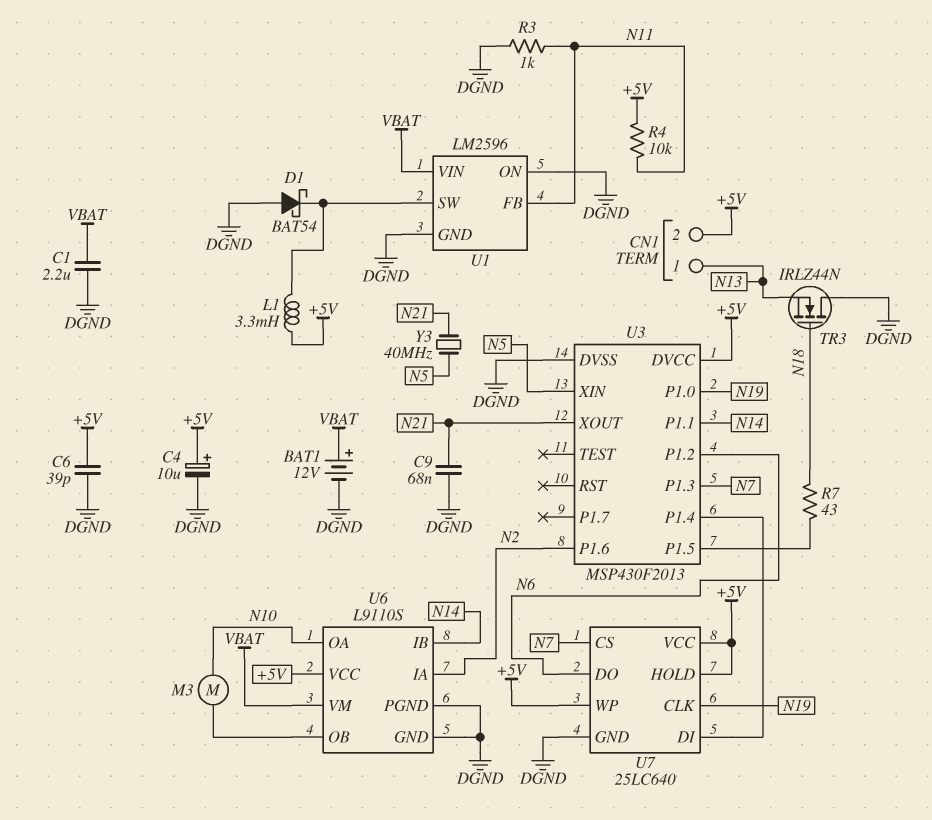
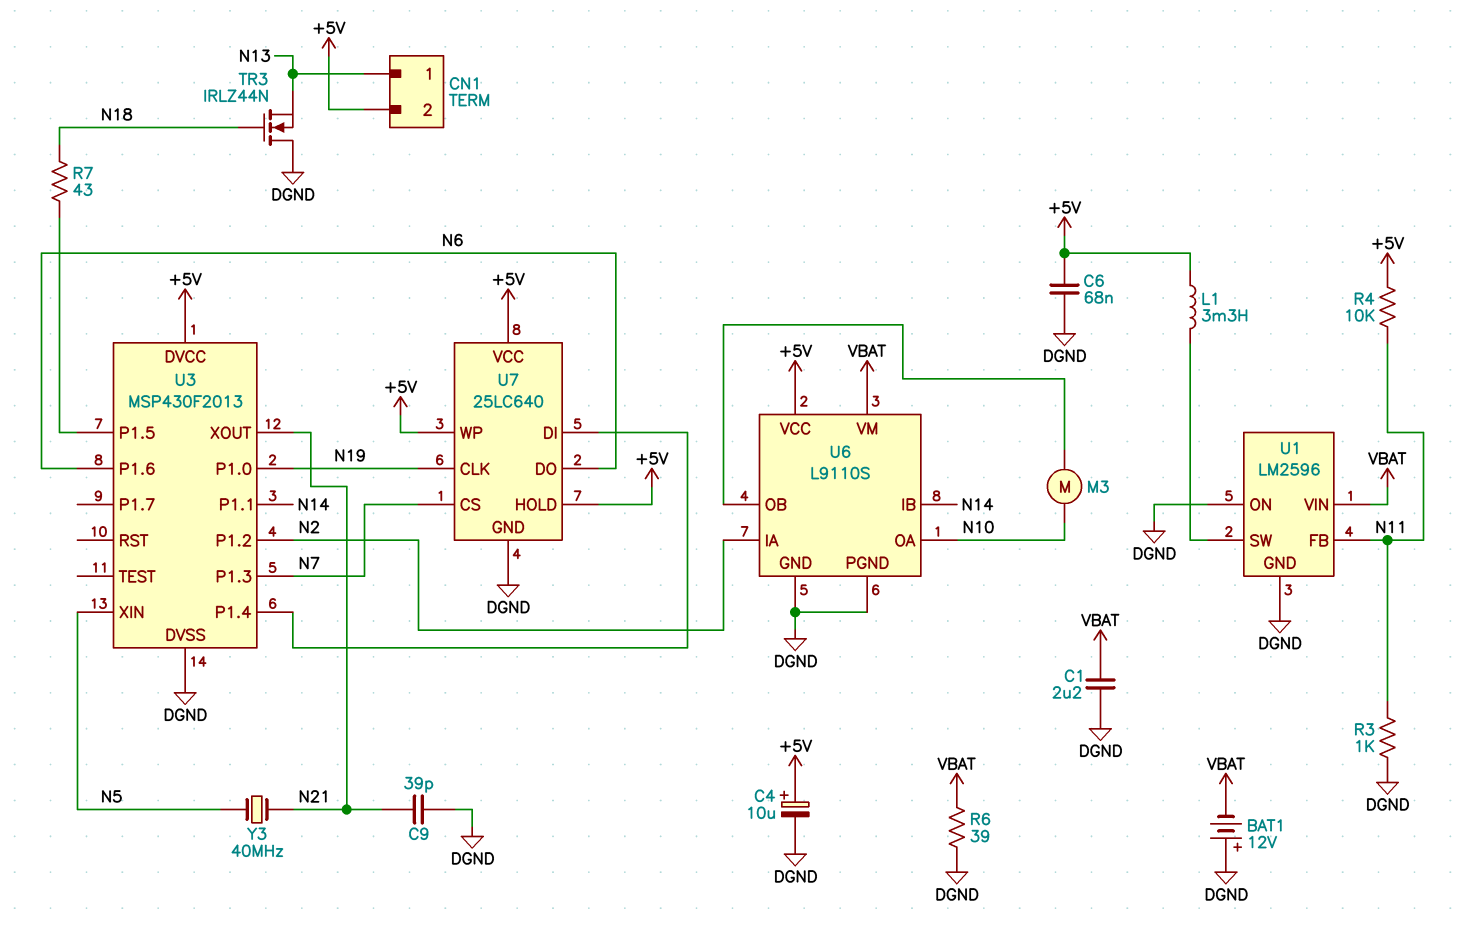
BAT1: 12V (plus VBAT, minus DGND) -> 12V (plus DGND, minus VBAT)
C6: 39pF (+5V, DGND) -> 68nF (+5V, DGND)
C9: 68nF (DGND, N21) -> 39pF (DGND, N21)
D1: schottky BAT54 (A DGND, K U1/SW) -> none
R6: none -> 39 (DGND, VBAT)
U3 pin P1.2: N6 -> N2
U3 pin P1.6: N2 -> N6

